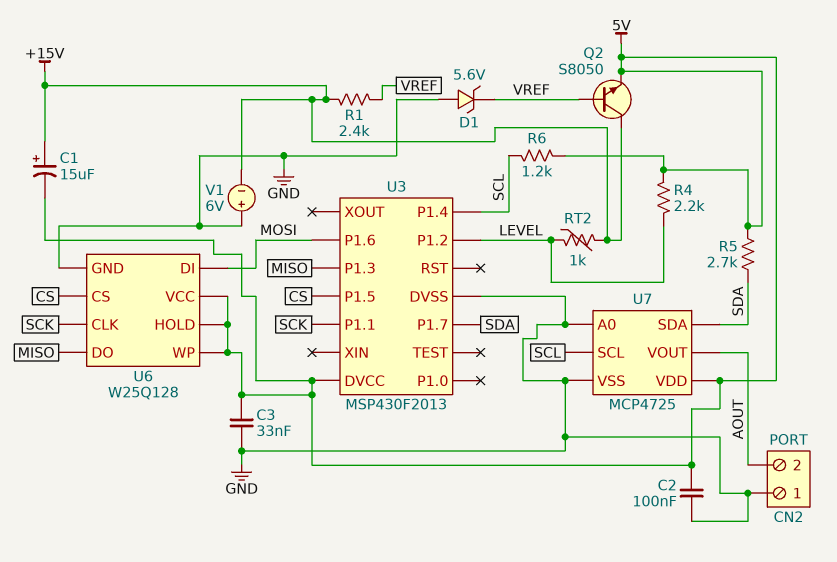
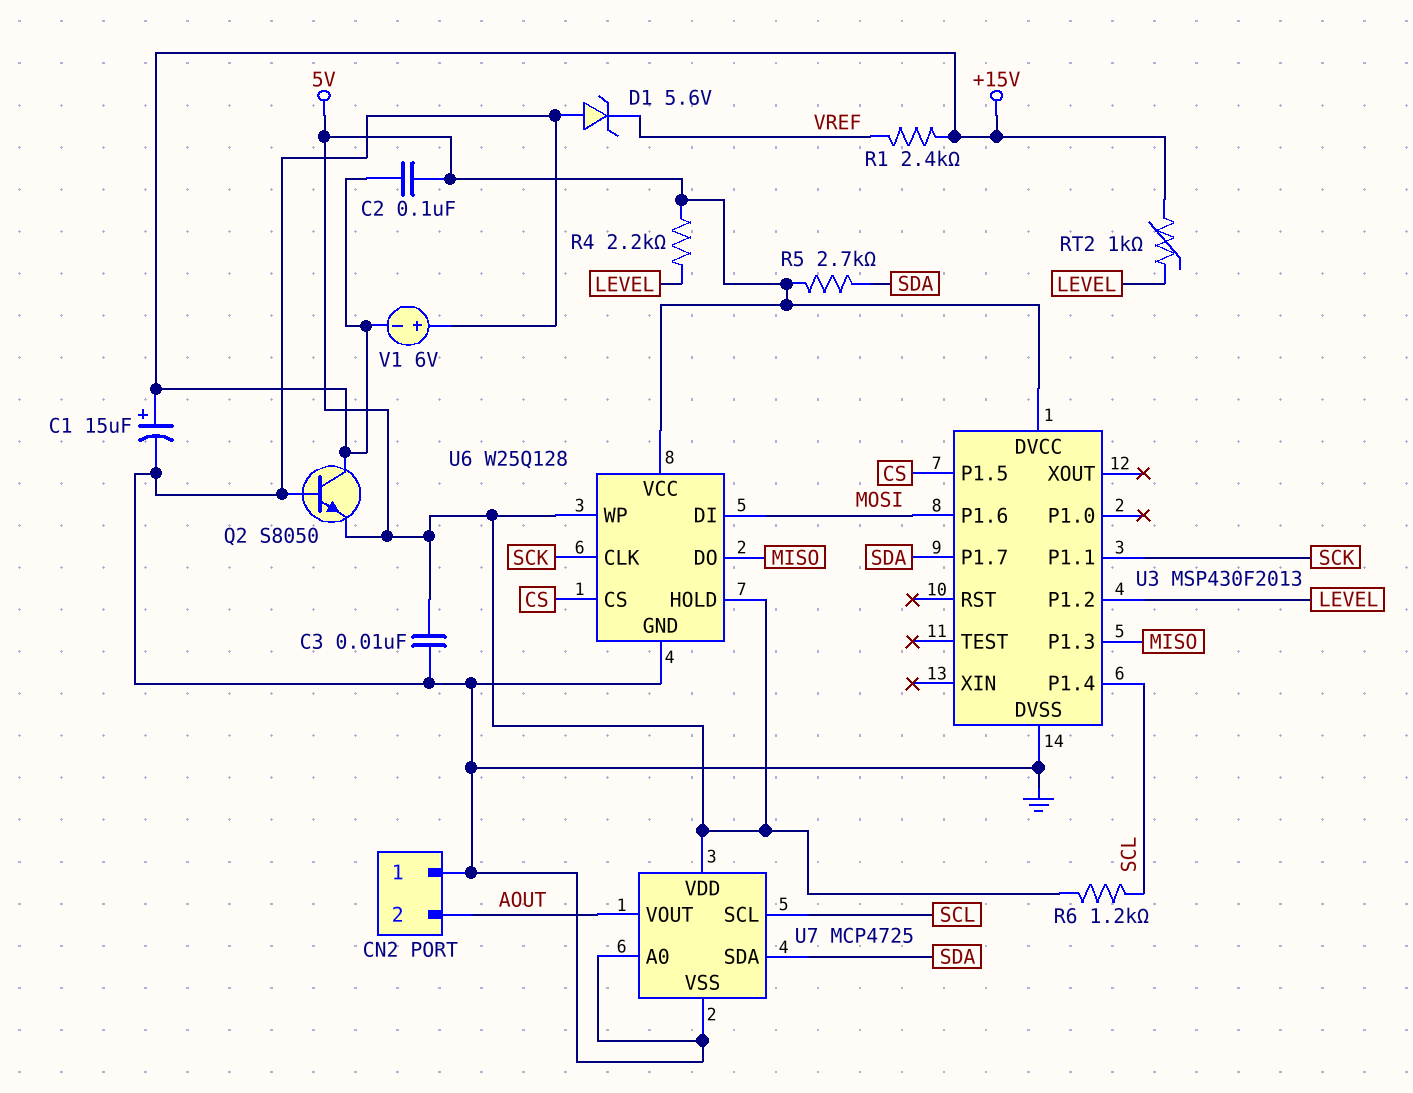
C1: 15uF (plus +15V, minus 5V) -> 15uF (plus +15V, minus GND)
C2: 100nF (5V, GND) -> 100nF (+15V, 5V)
C3: 33nF (5V, GND) -> 10nF (5V, GND)
Q2: NPN S8050 (B VREF, C +15V, E 5V) -> NPN S8050 (B GND, C +15V, E 5V)

